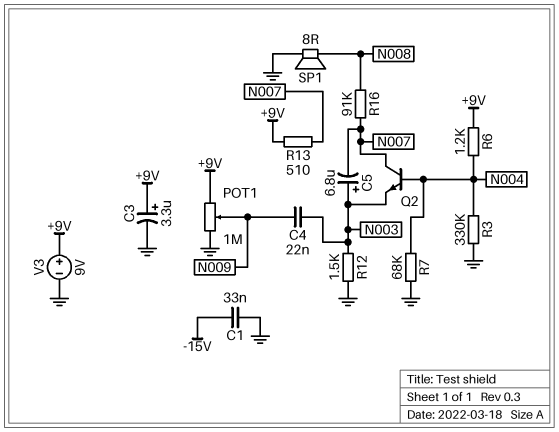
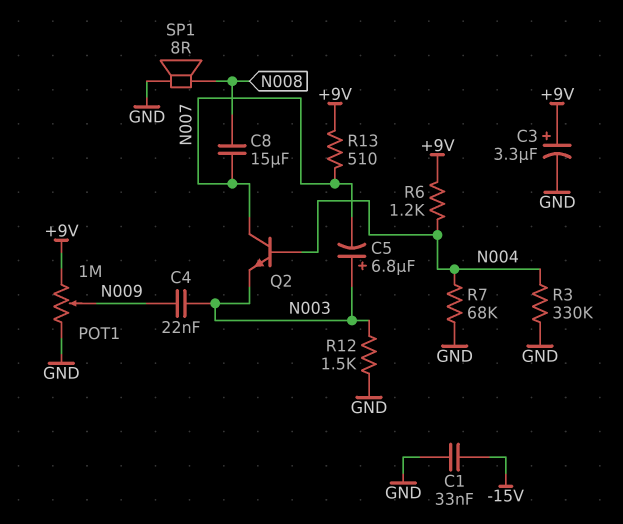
C8: none -> 15uF (N007, N008)
R16: 91k (N007, N008) -> none
V3: 9V (plus +9V, minus GND) -> none

